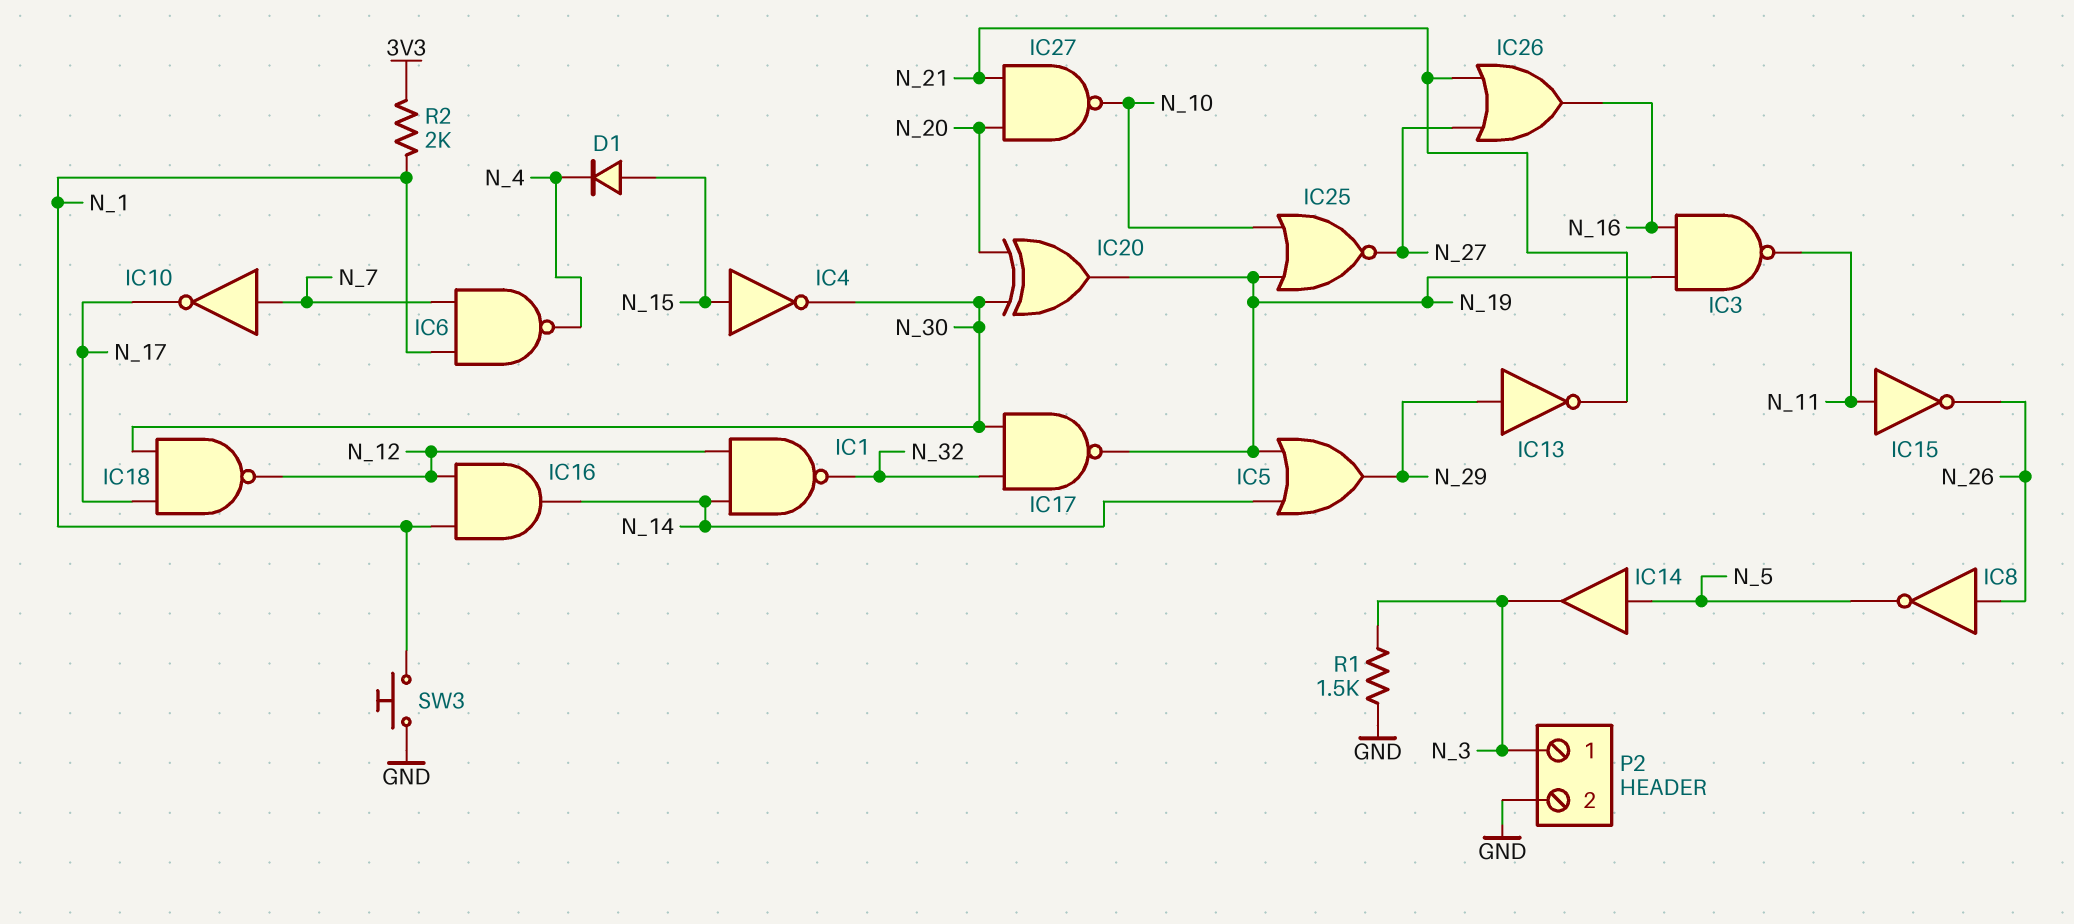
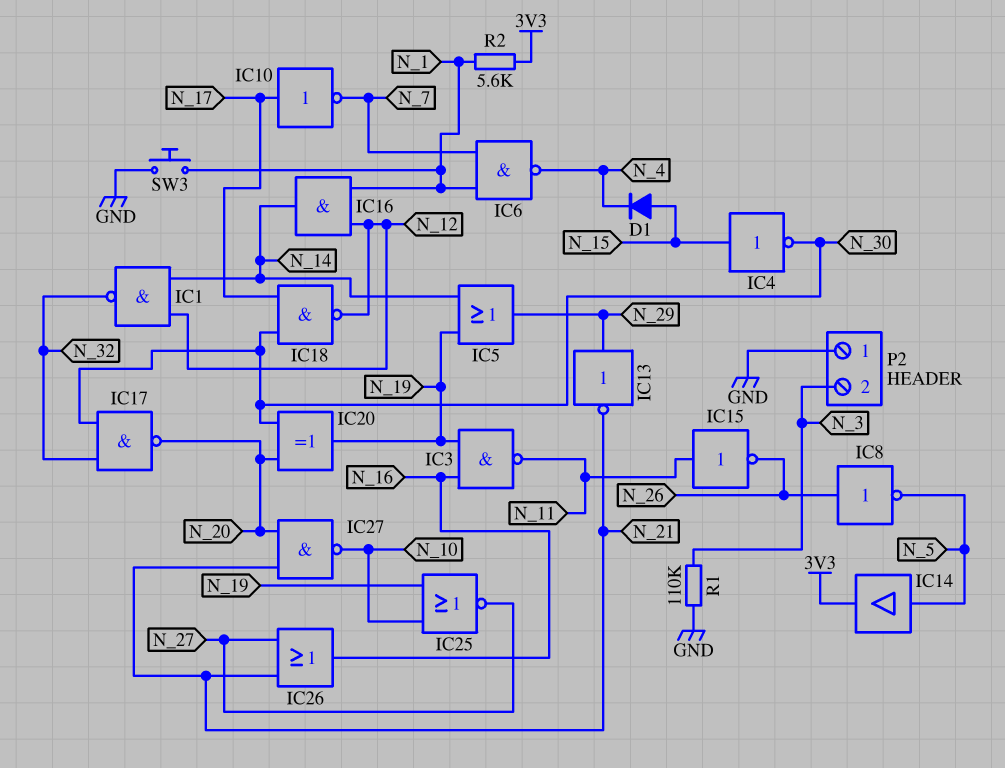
IC10: NOT (in N_7, out N_17) -> NOT (in N_17, out N_7)
IC14: buffer (in N_5, out N_3) -> buffer (in N_5, out 3V3)
IC17: NAND (in N_30, in N_32, out N_19) -> NAND (in N_30, in N_32, out N_20)
P2 pin 1: N_3 -> GND
P2 pin 2: GND -> N_3
R1: 1.5k (GND, N_3) -> 110k (GND, N_3)
R2: 2k (3V3, N_1) -> 5.6k (3V3, N_1)

